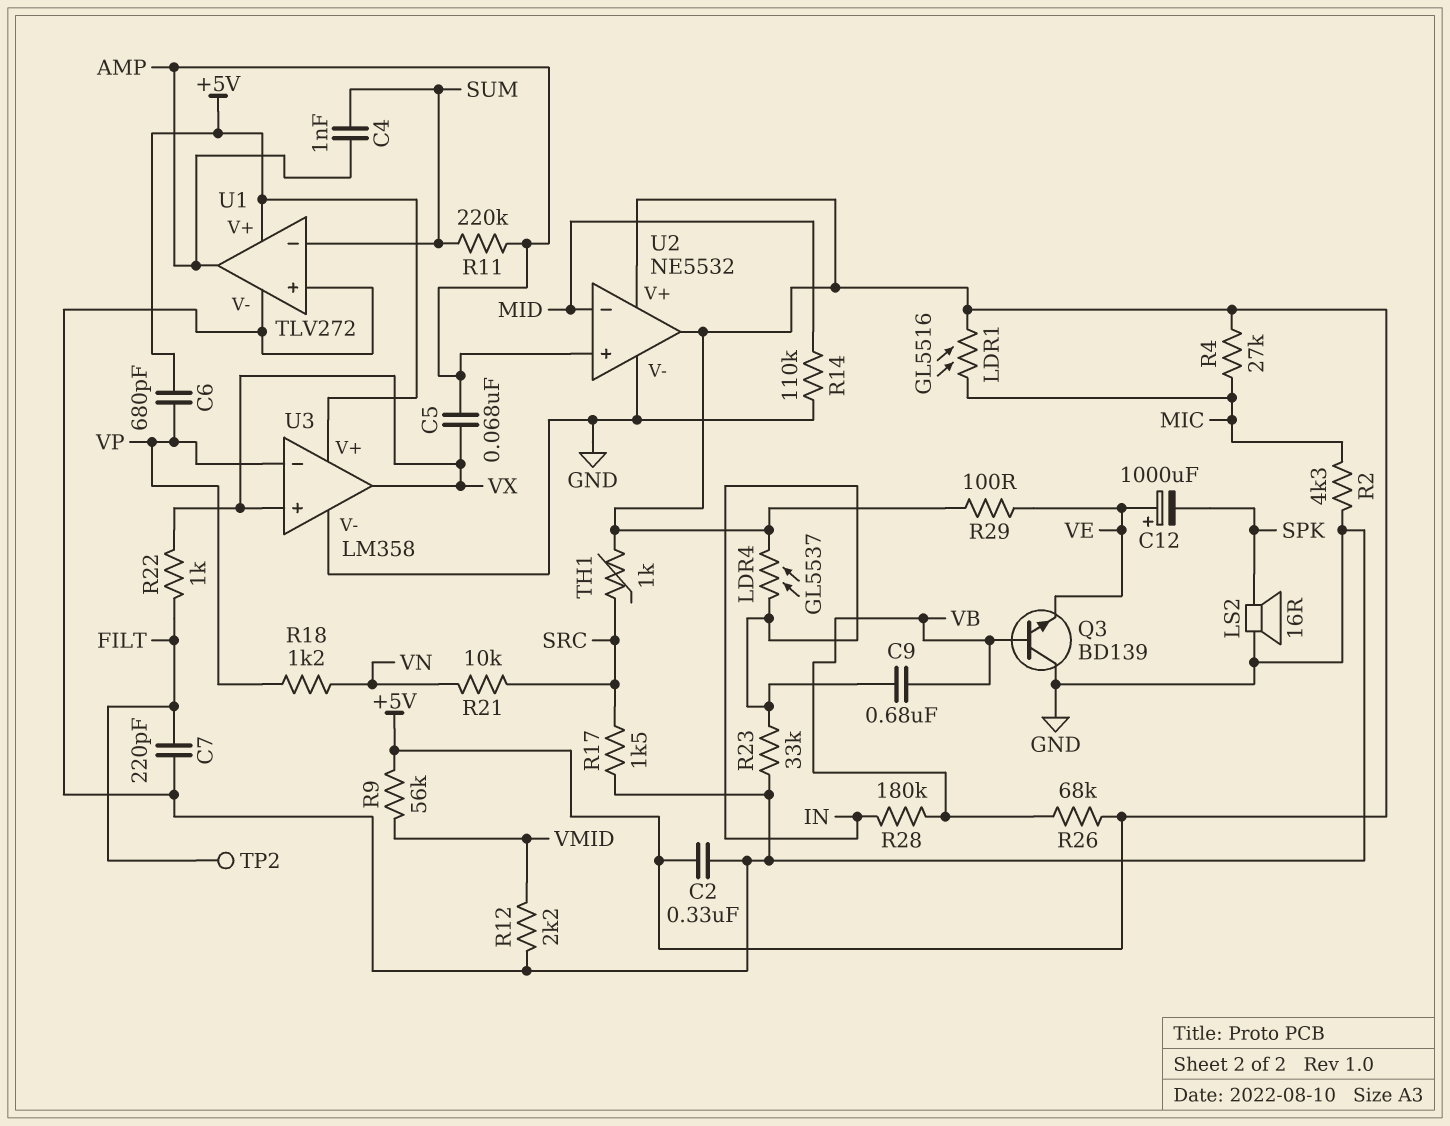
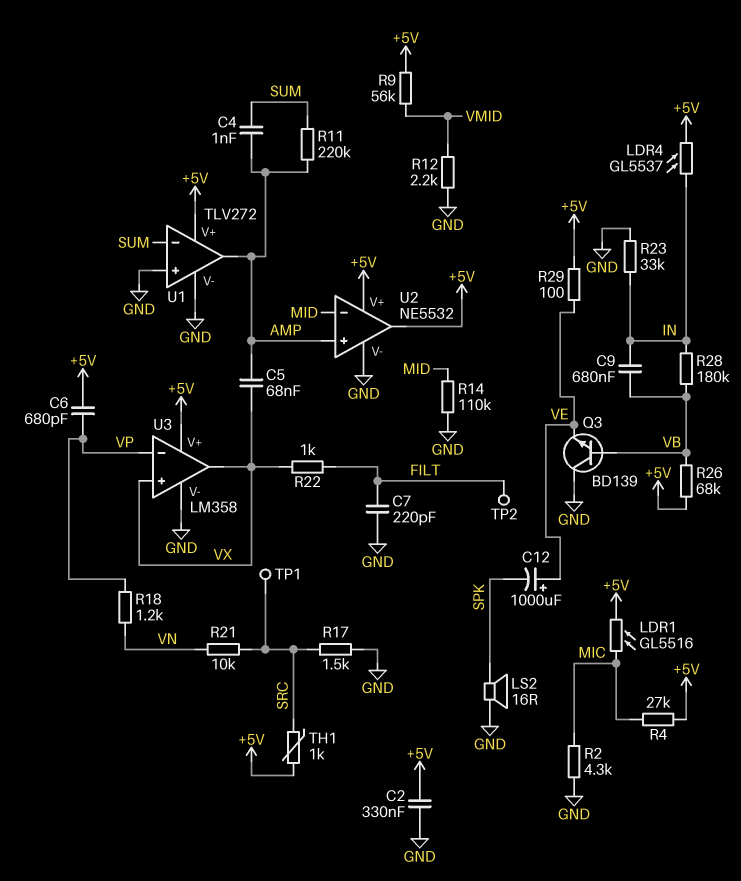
TP1: none -> test point (SRC)

